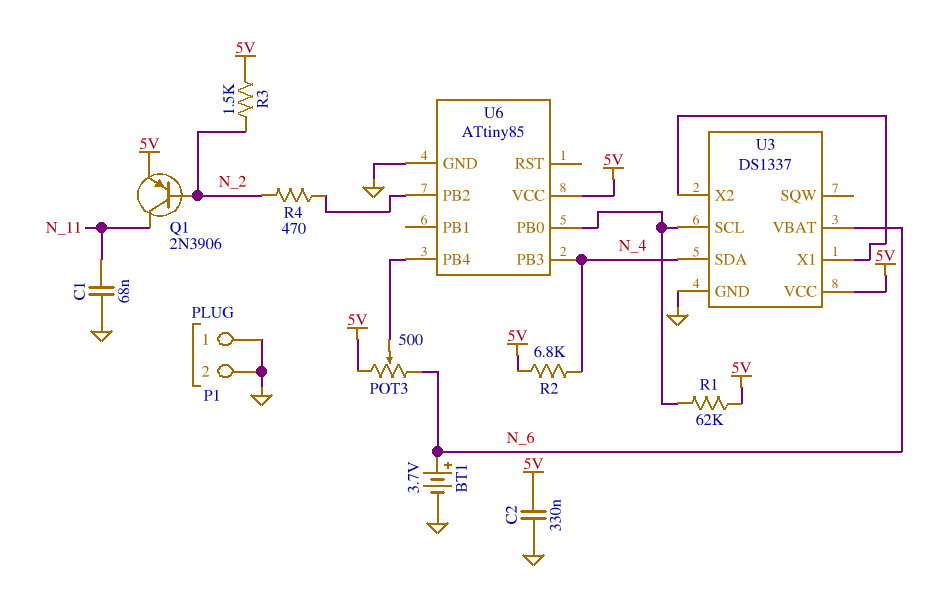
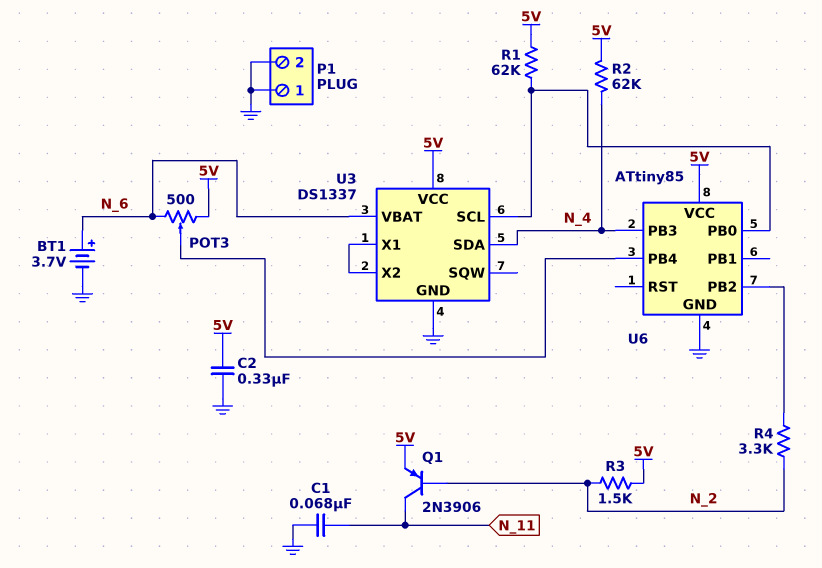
R2: 6.8k (5V, N_4) -> 62k (5V, N_4)
R4: 470 (N_2, U6/PB2) -> 3.3k (N_2, U6/PB2)

